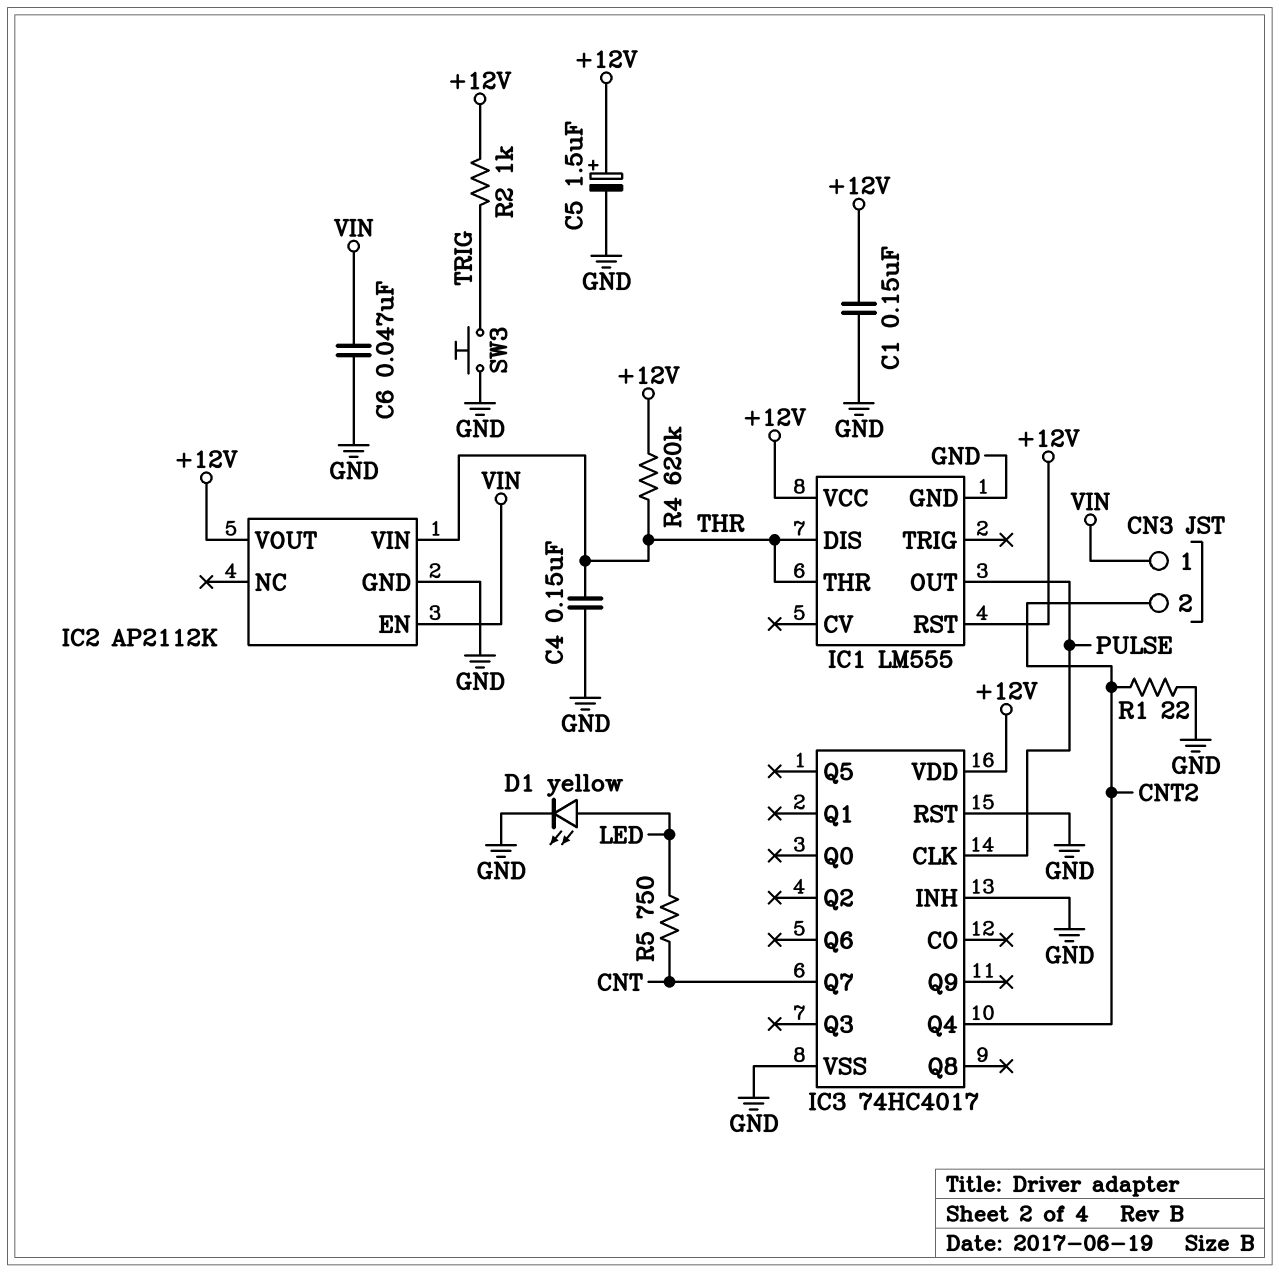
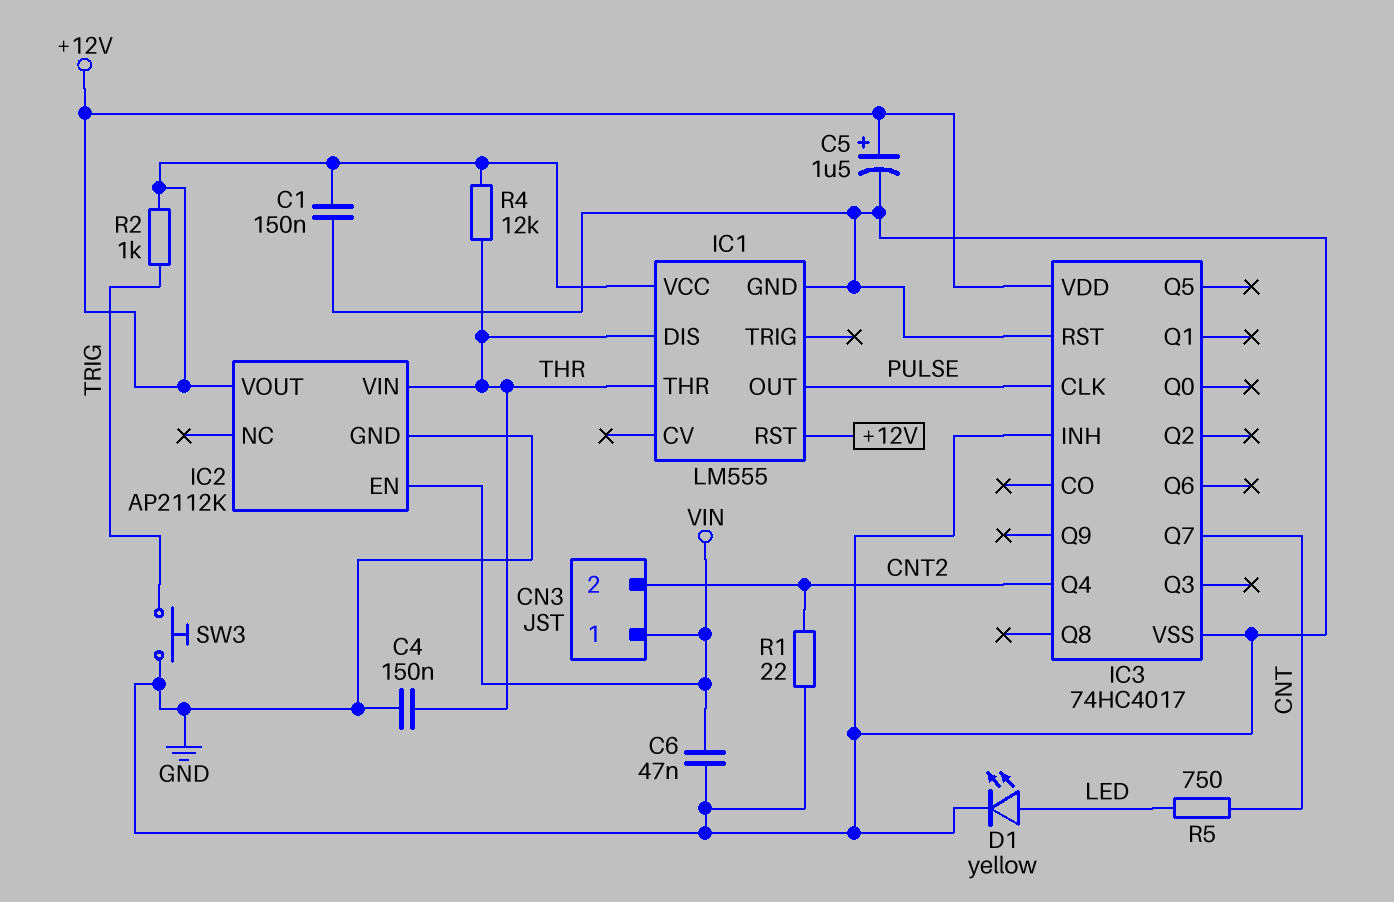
R4: 620k (+12V, THR) -> 12k (+12V, THR)

